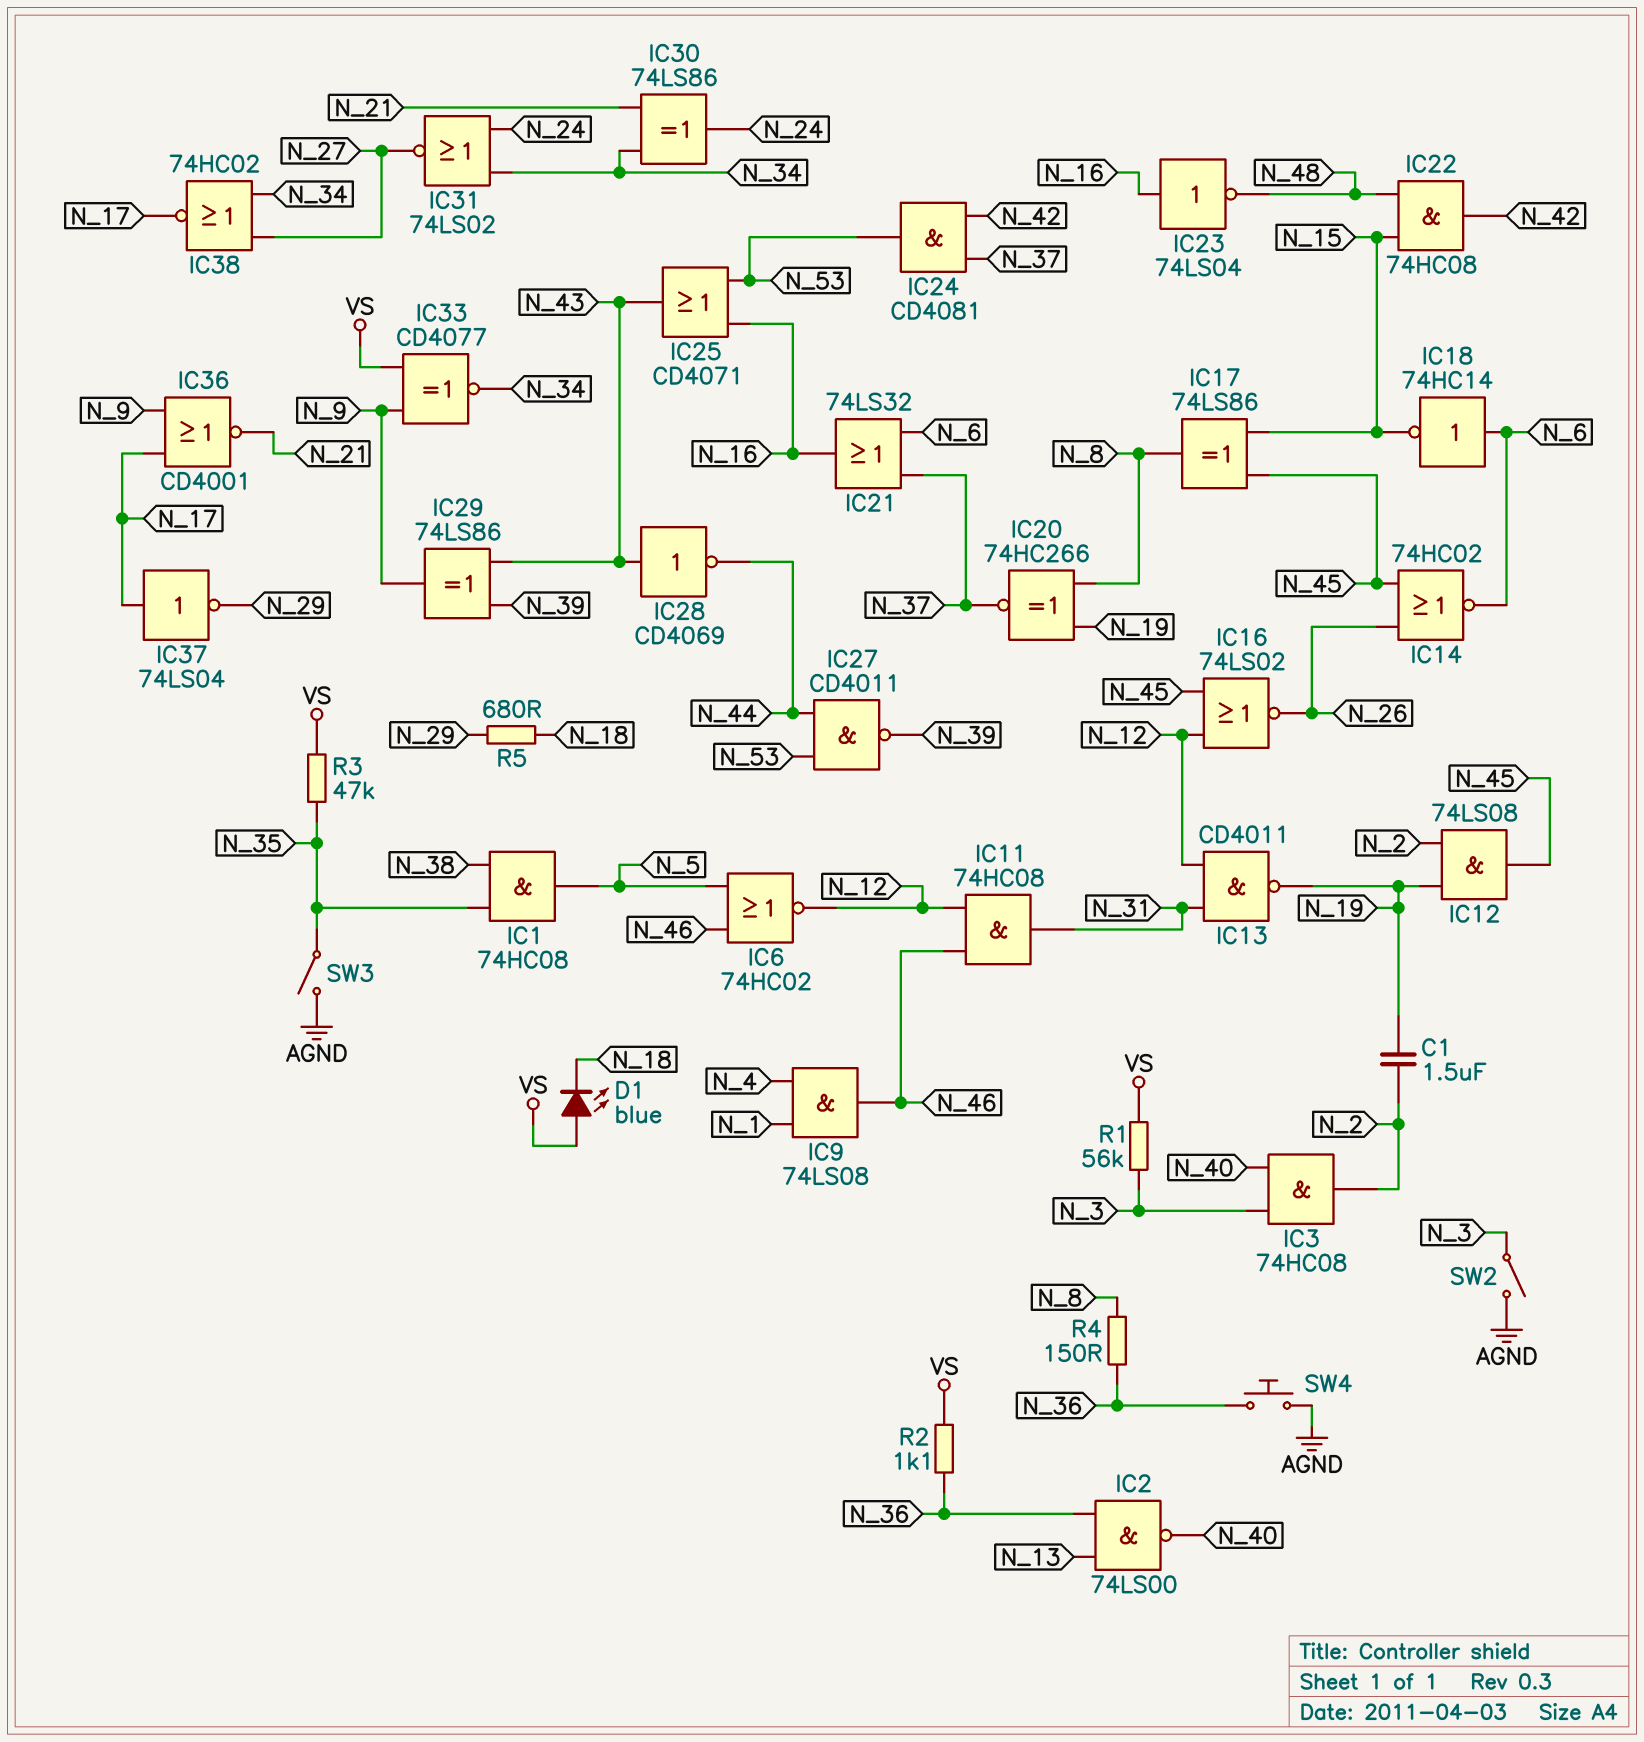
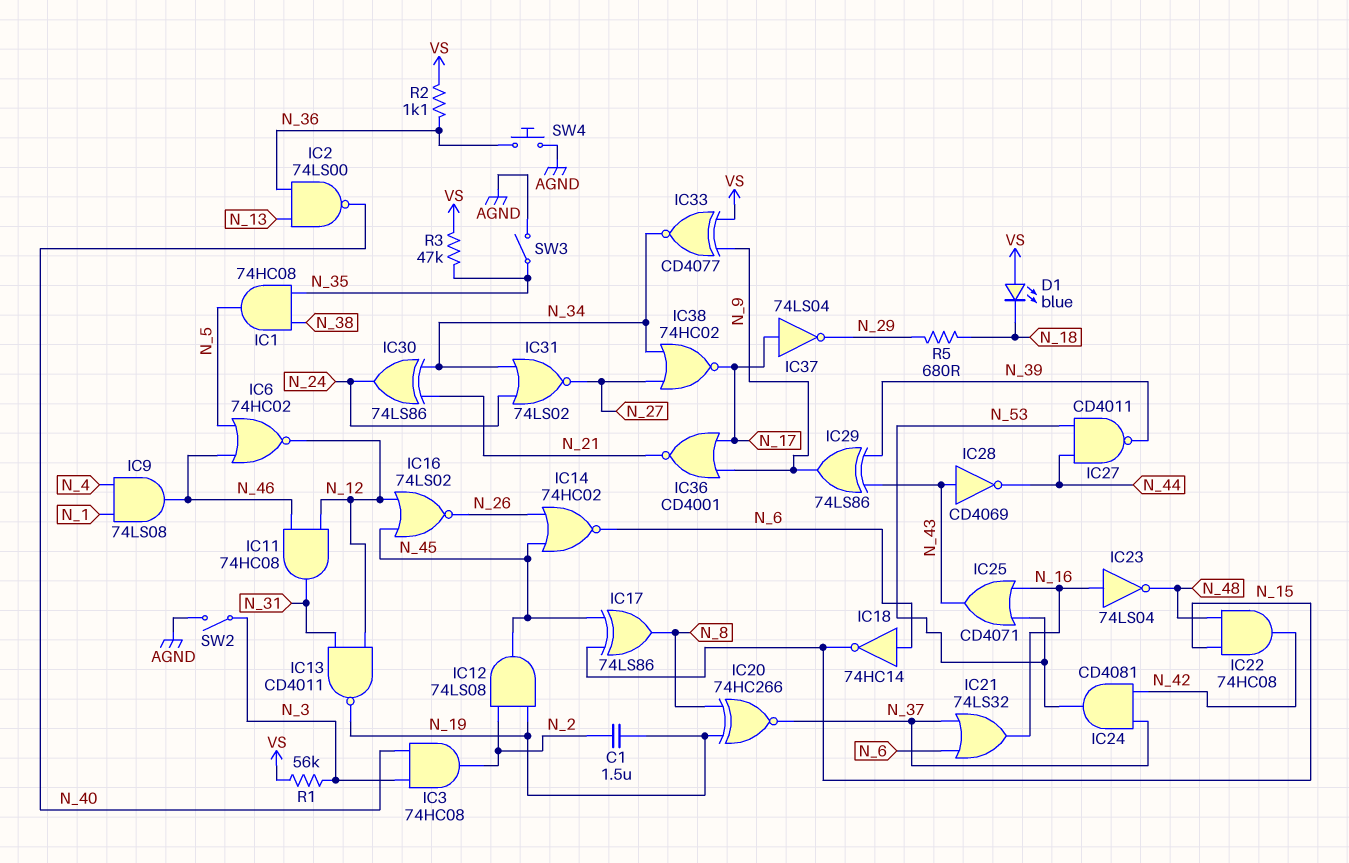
R4: 150 (N_8, N_36) -> none

